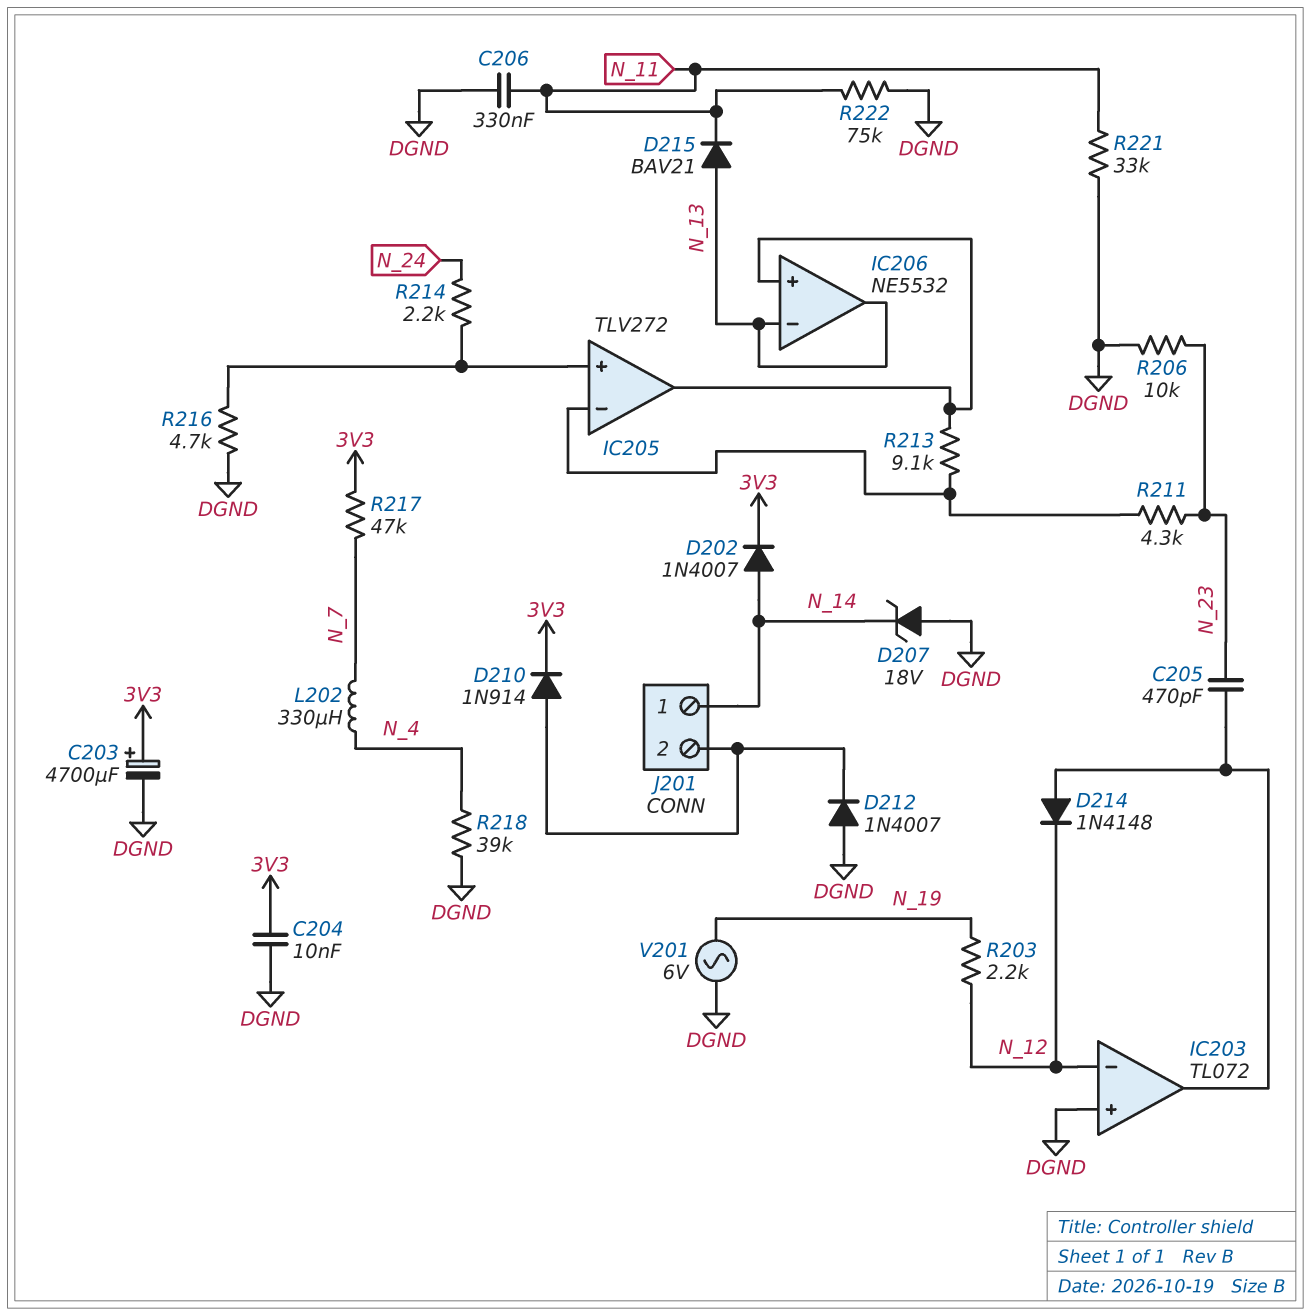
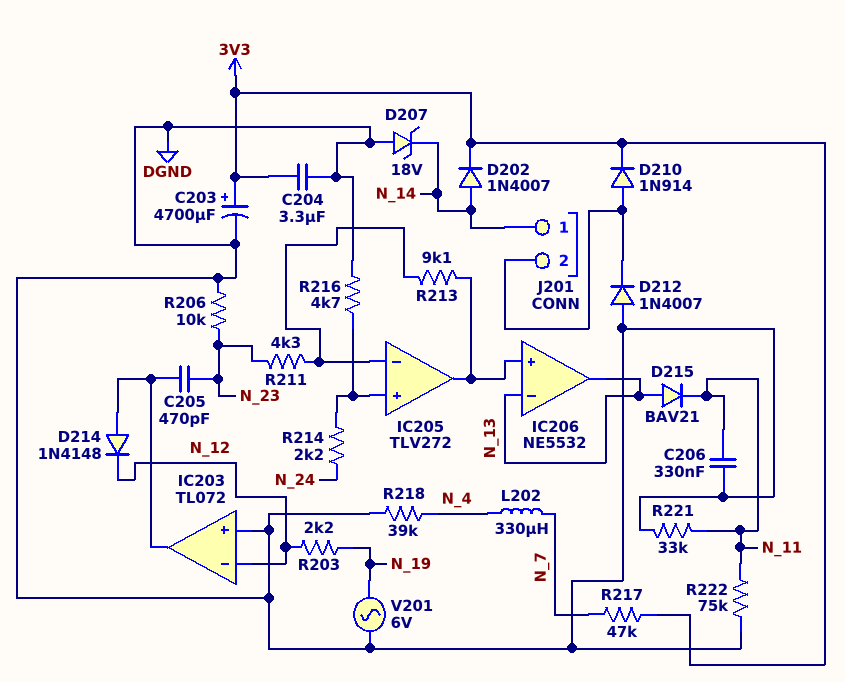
C204: 10nF (3V3, DGND) -> 3.3uF (3V3, DGND)

